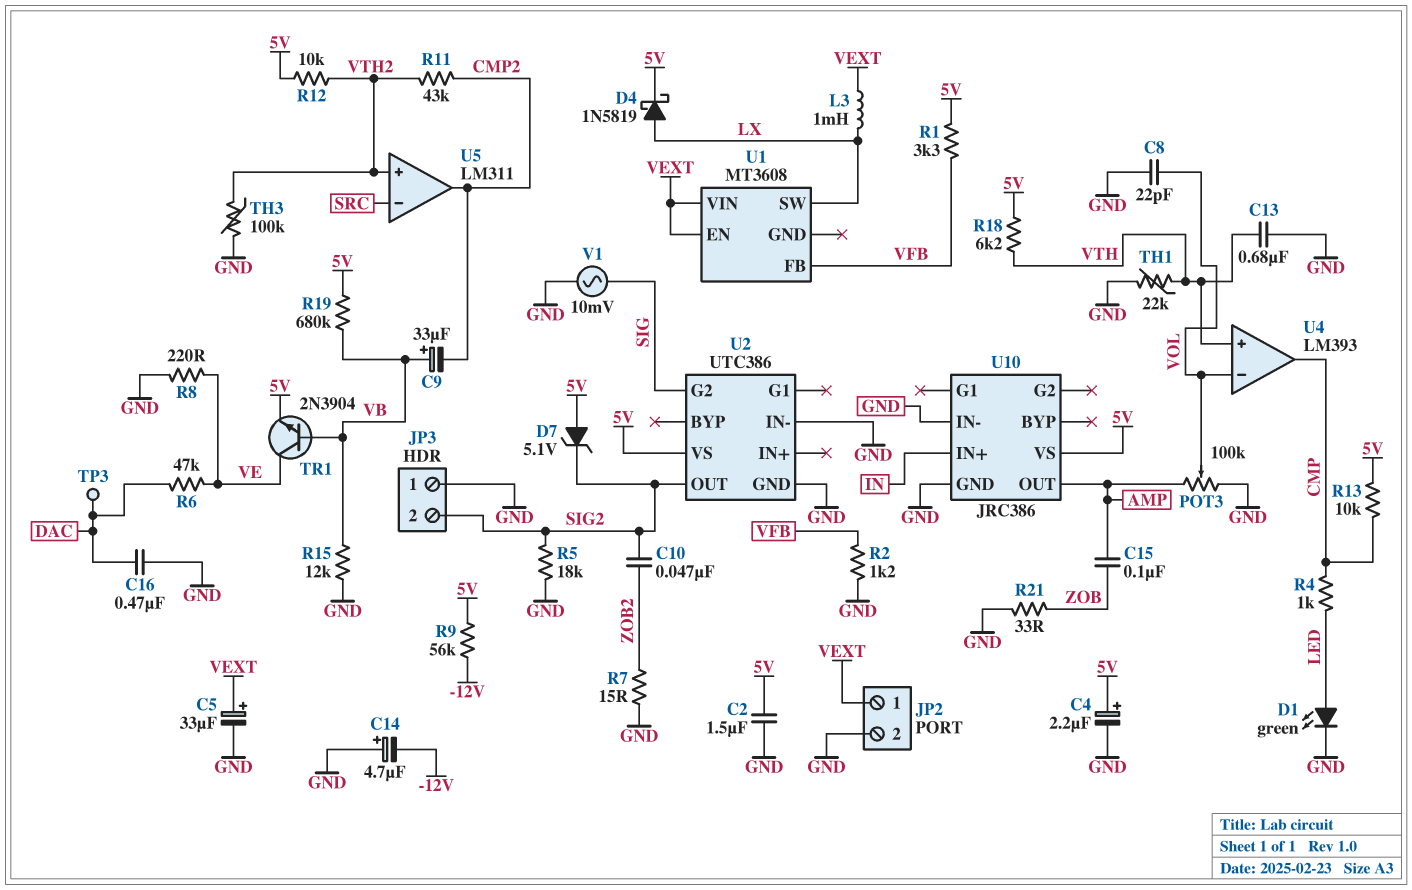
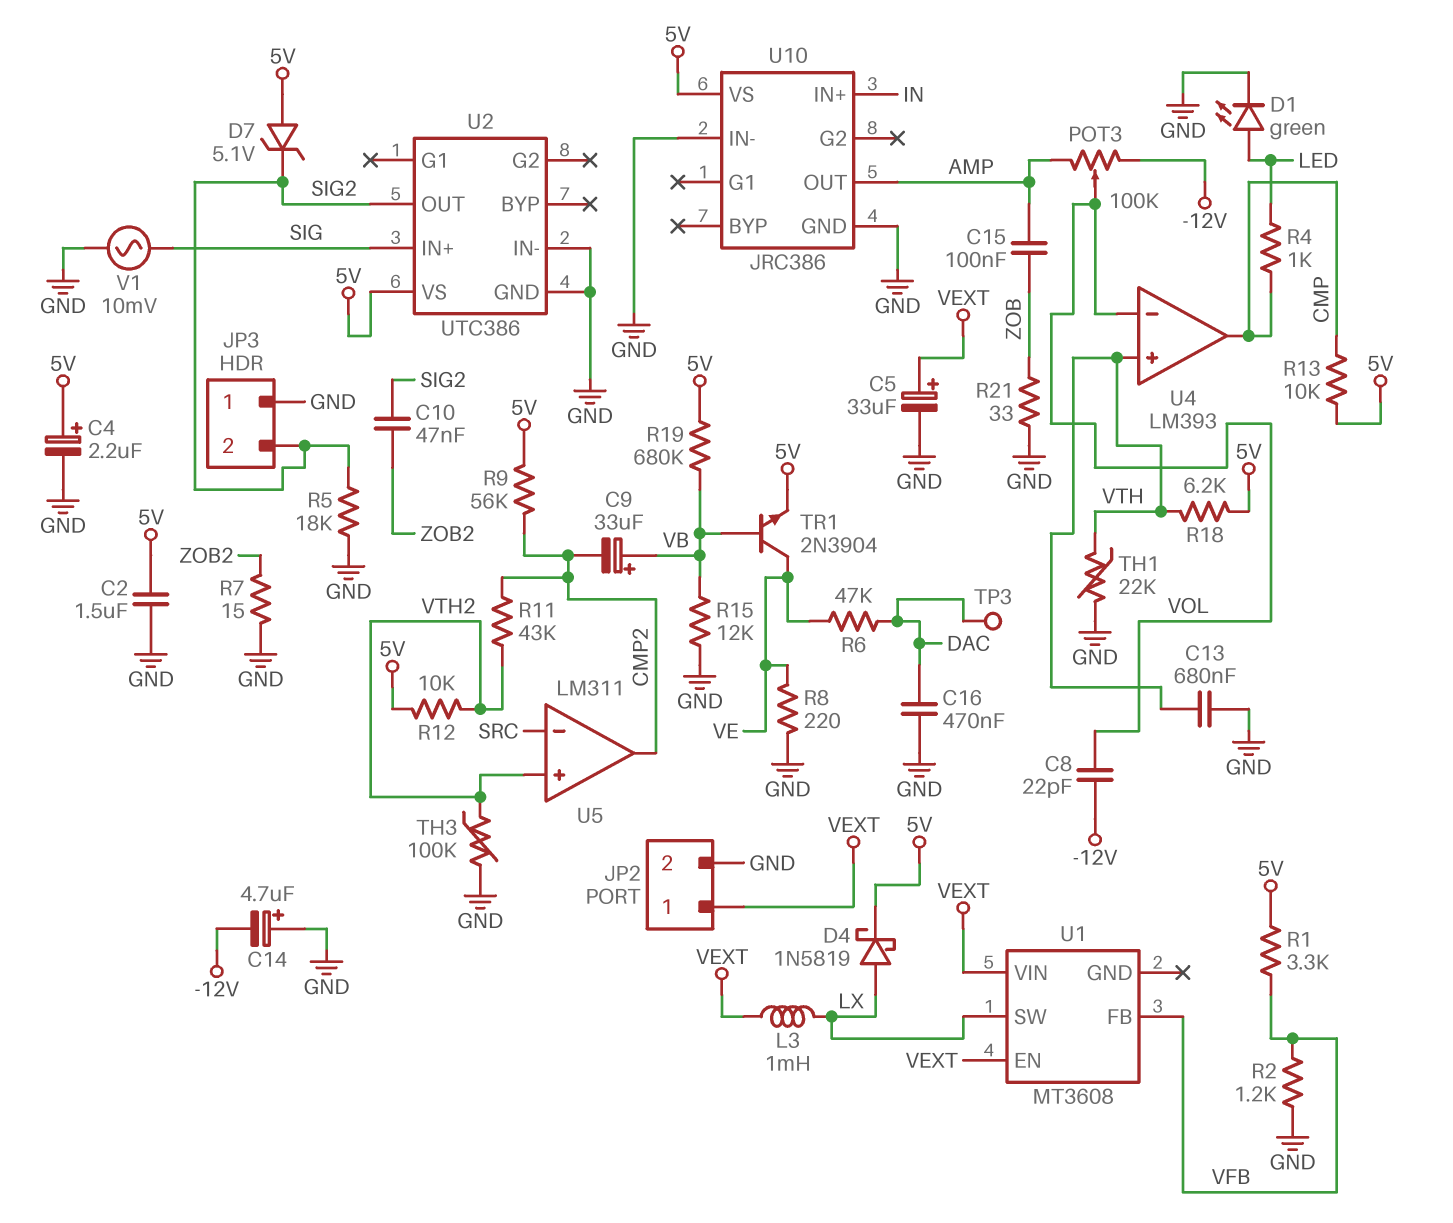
C8: 22pF (GND, VOL) -> 22pF (-12V, VOL)
POT3: 100k (AMP, GND, wiper VOL) -> 100k (-12V, AMP, wiper VOL)
R9: 56k (-12V, 5V) -> 56k (5V, CMP2)
U2 pin G2: SIG -> none
U2 pin IN+: none -> SIG

